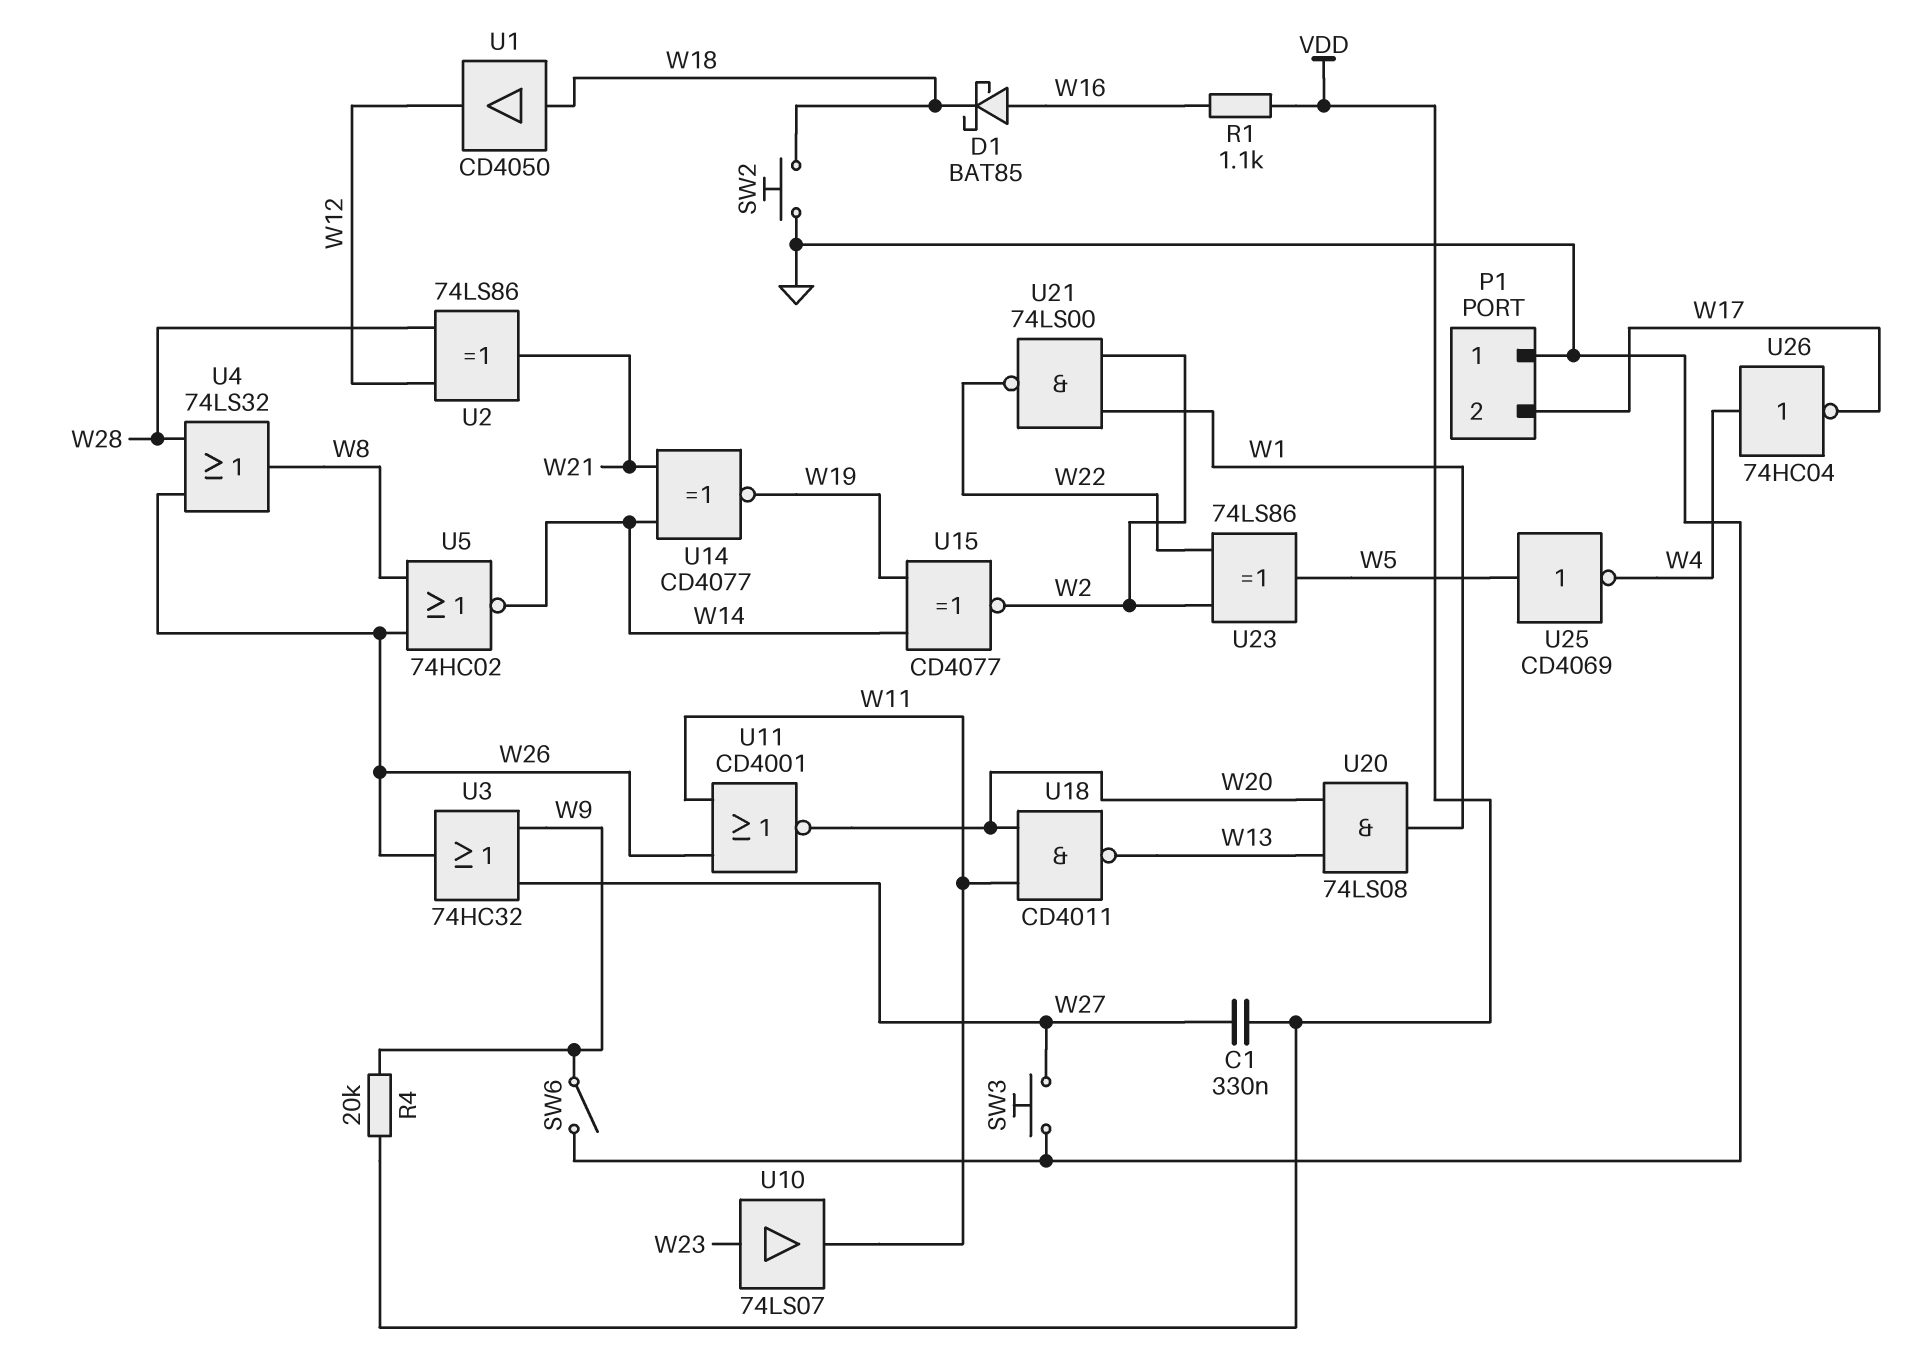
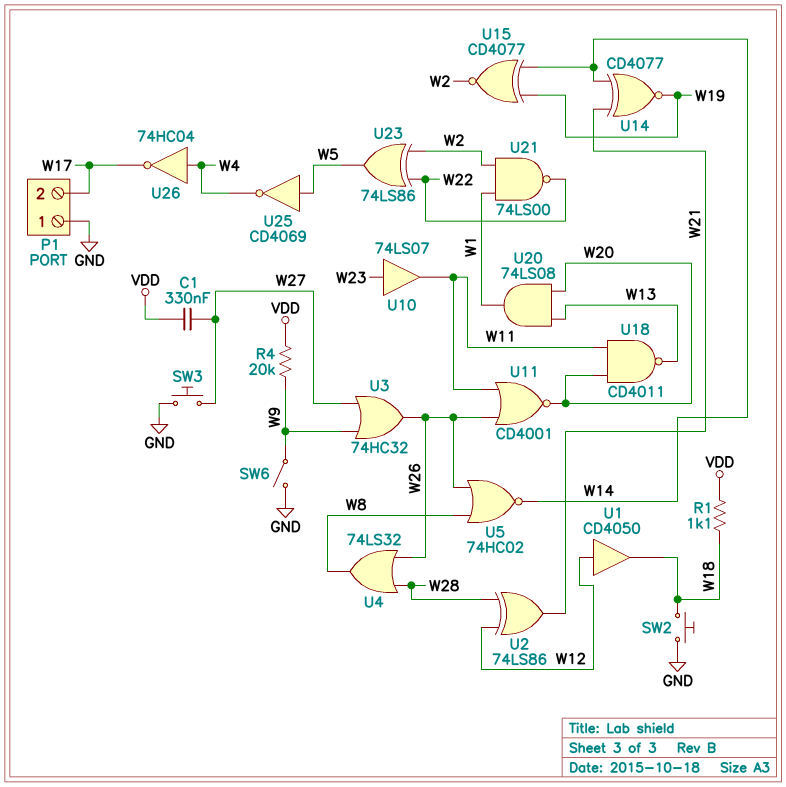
D1: schottky BAT85 (A W16, K W18) -> none
R1: 1.1k (VDD, W16) -> 1.1k (VDD, W18)
U1: buffer CD4050 (in W18, out W12) -> buffer CD4050 (in W12, out W18)

